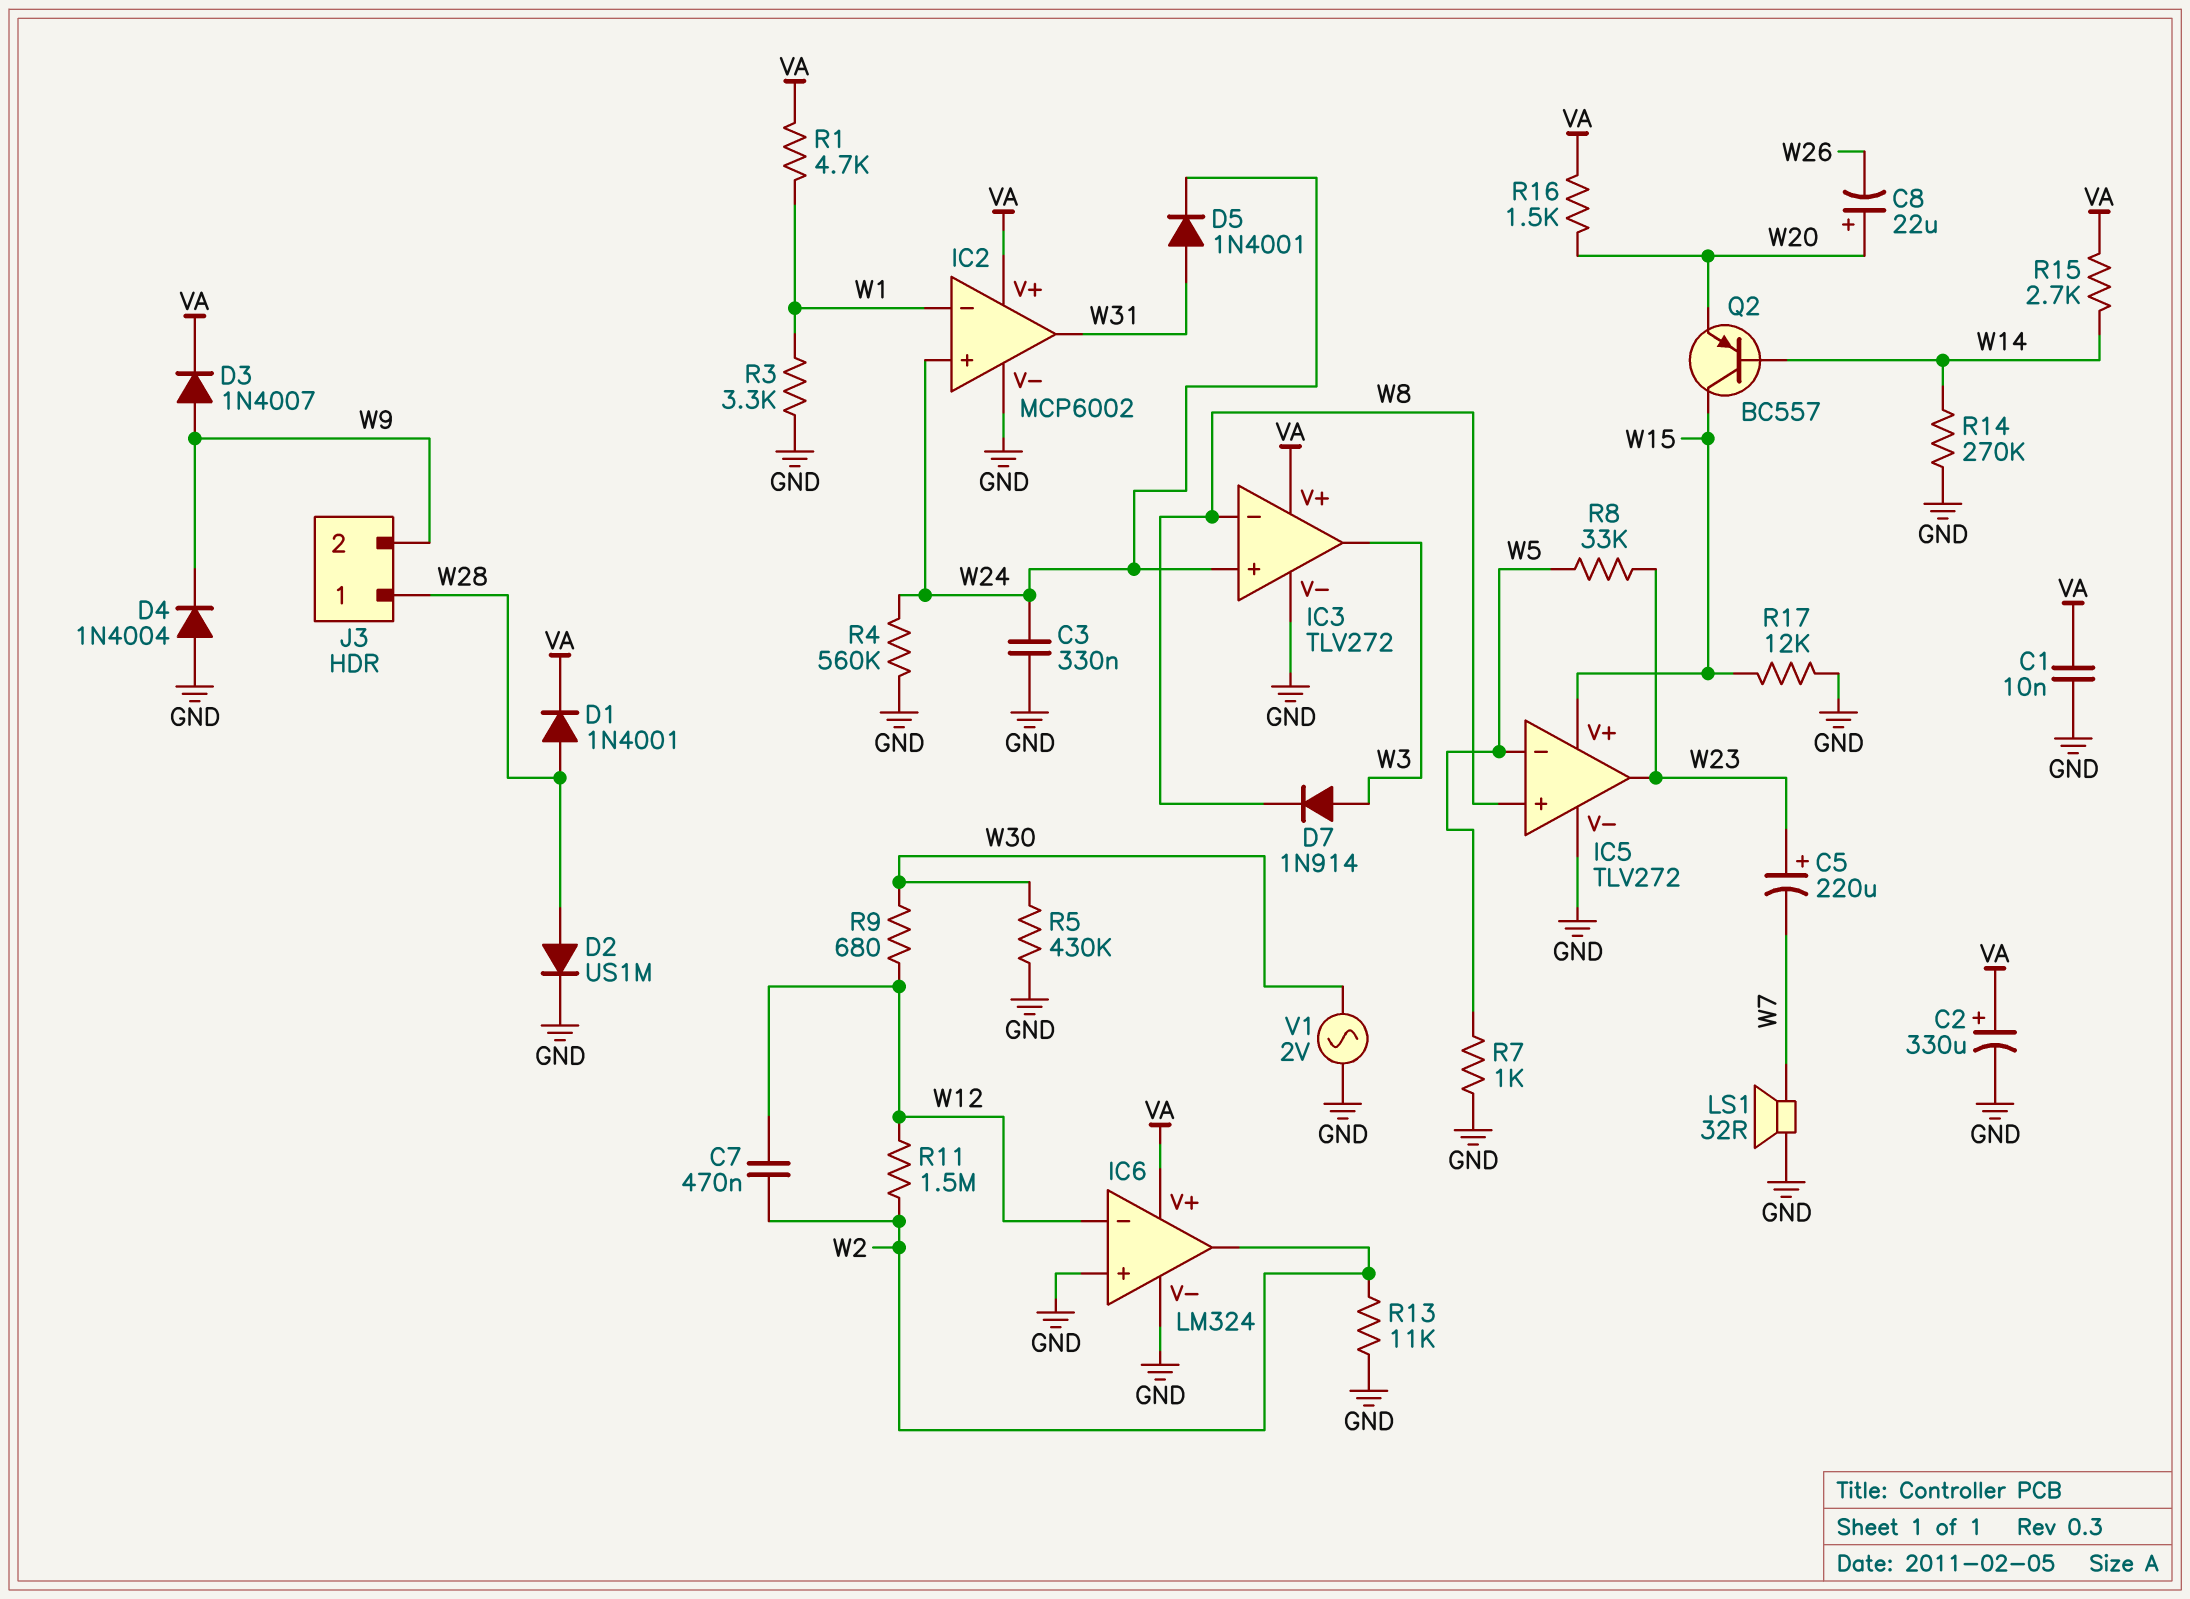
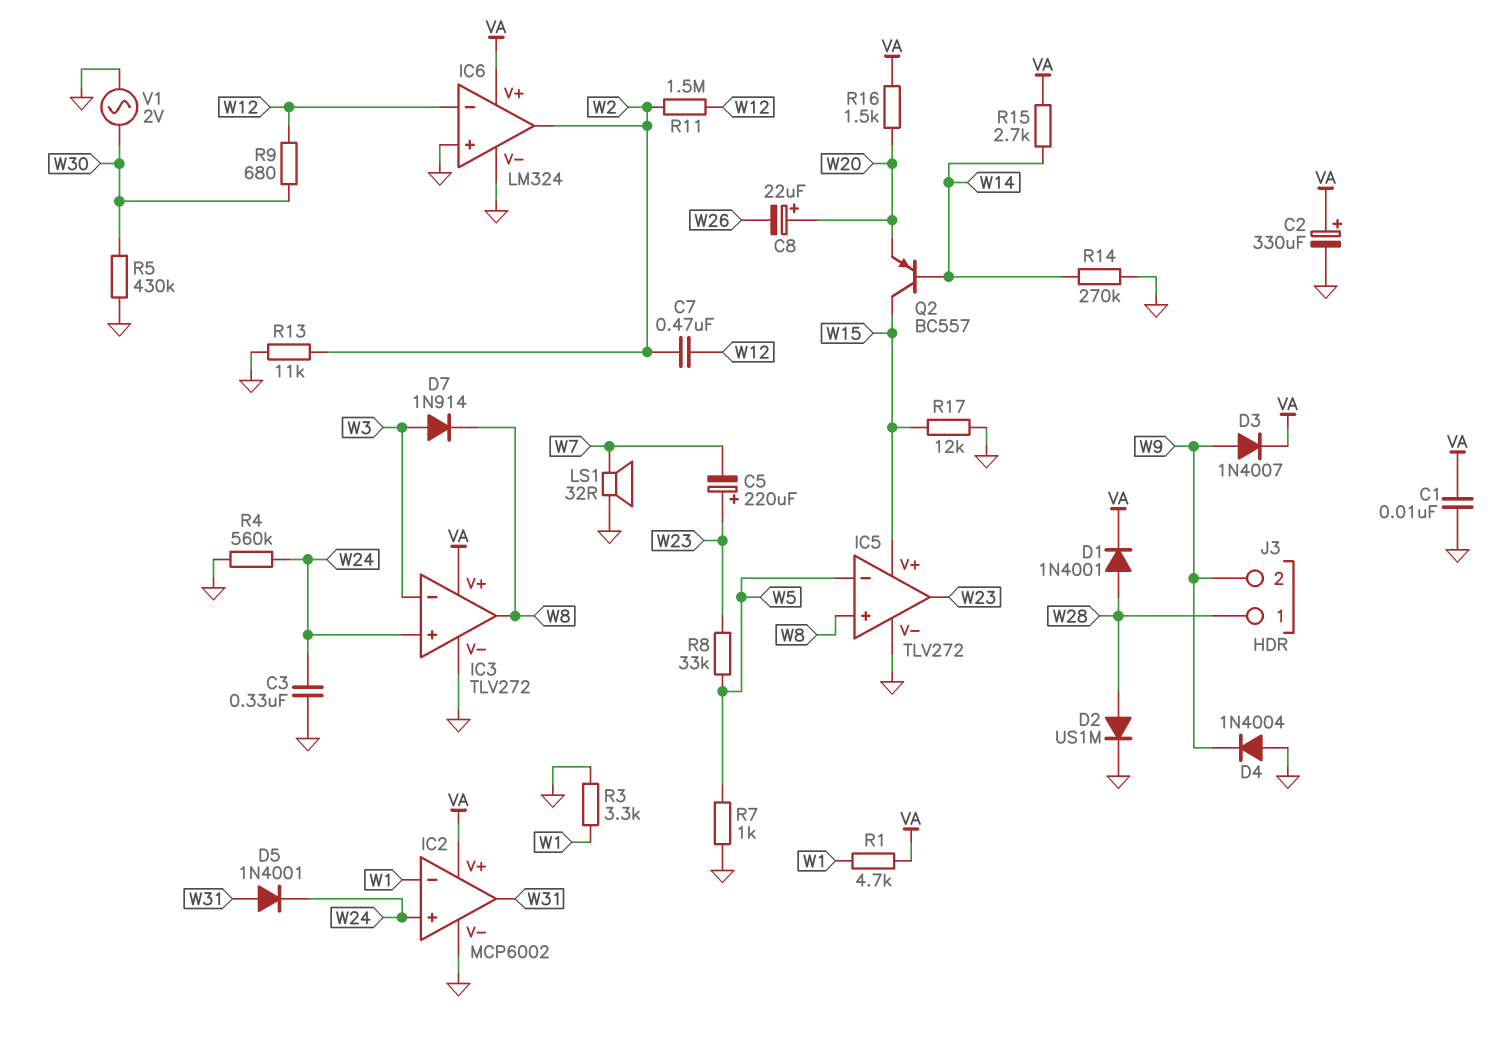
IC3 pin in-: W8 -> W3
IC3 pin out: W3 -> W8

